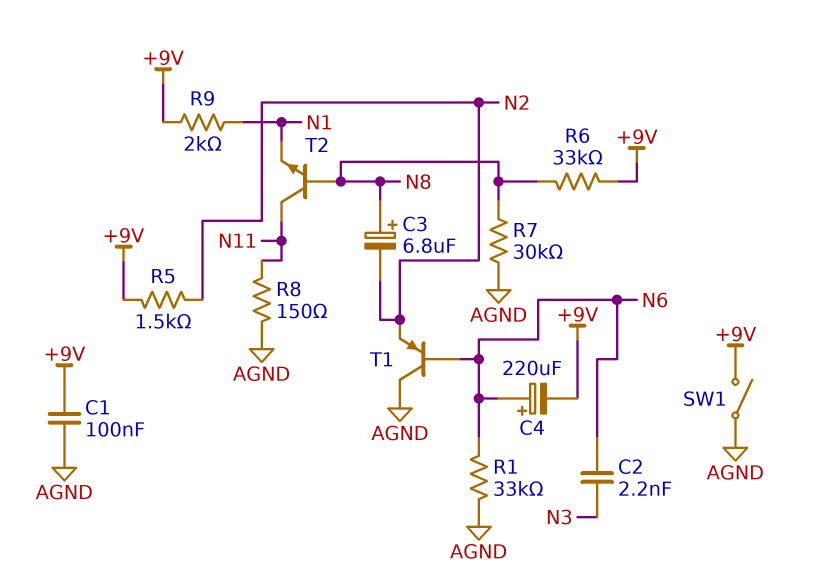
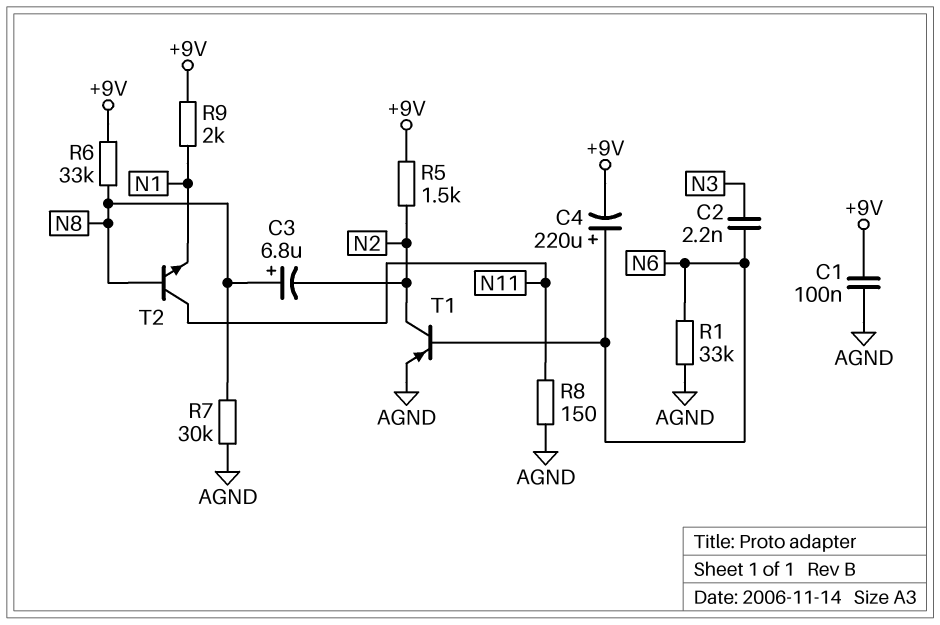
SW1: switch (+9V, AGND) -> none
T1: PNP (B N6, C AGND, E N2) -> PNP (B N6, C N2, E AGND)

